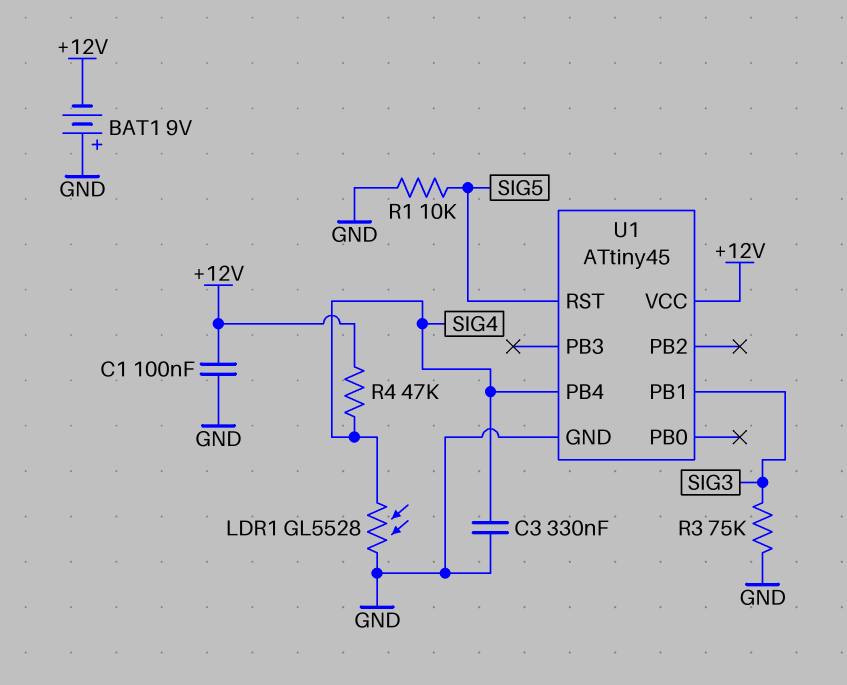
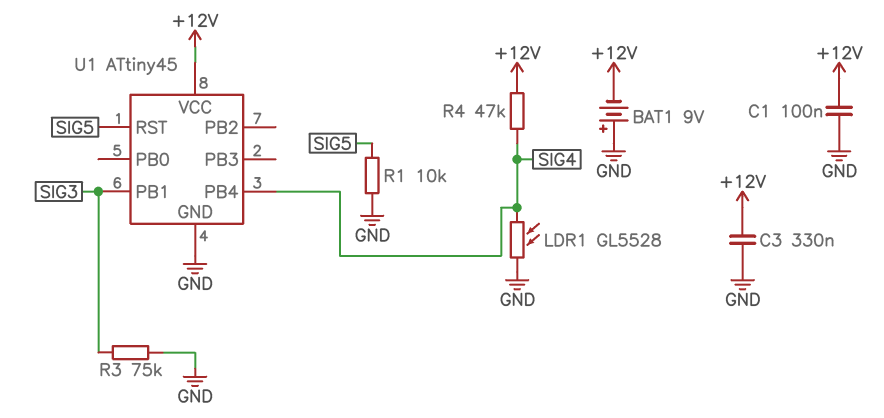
C3: 330nF (GND, SIG4) -> 330nF (+12V, GND)

